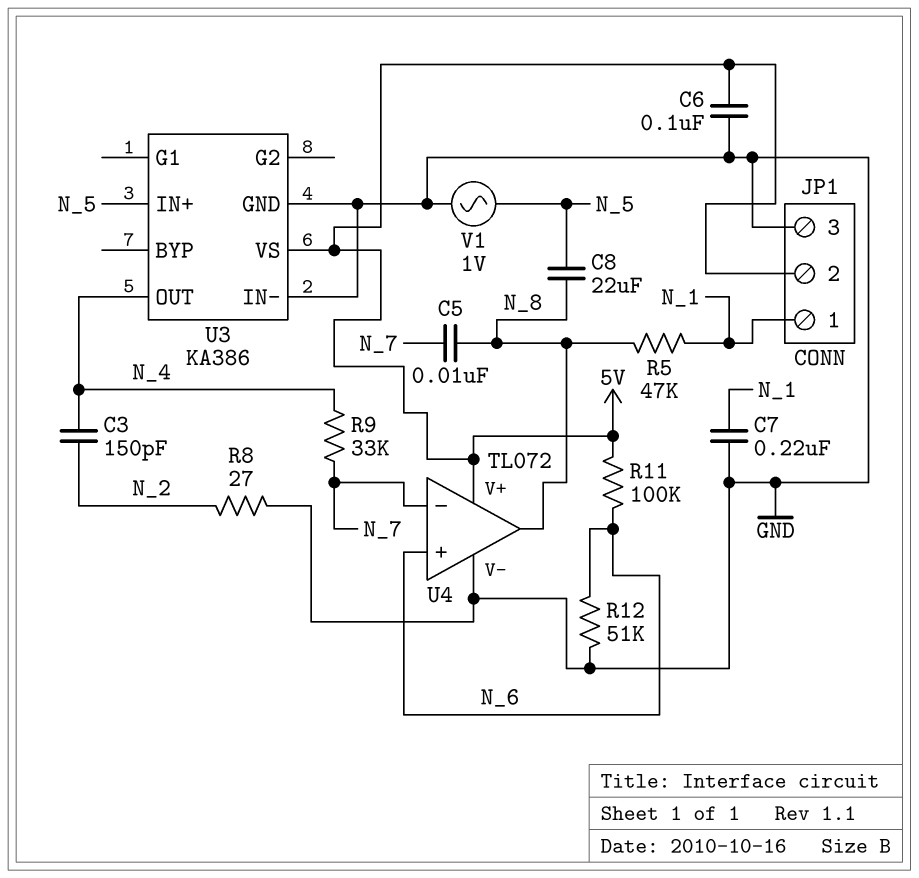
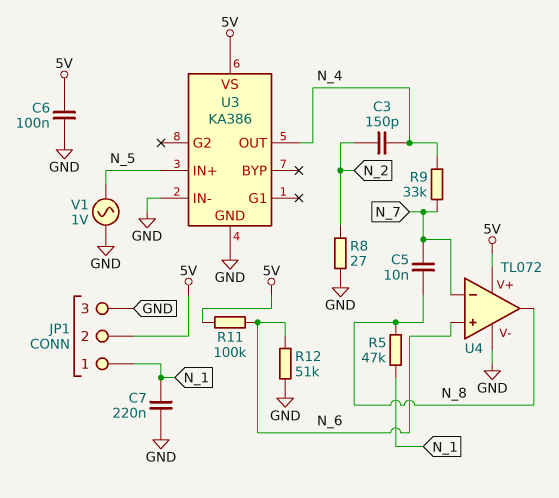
C8: 22uF (N_5, N_8) -> none

